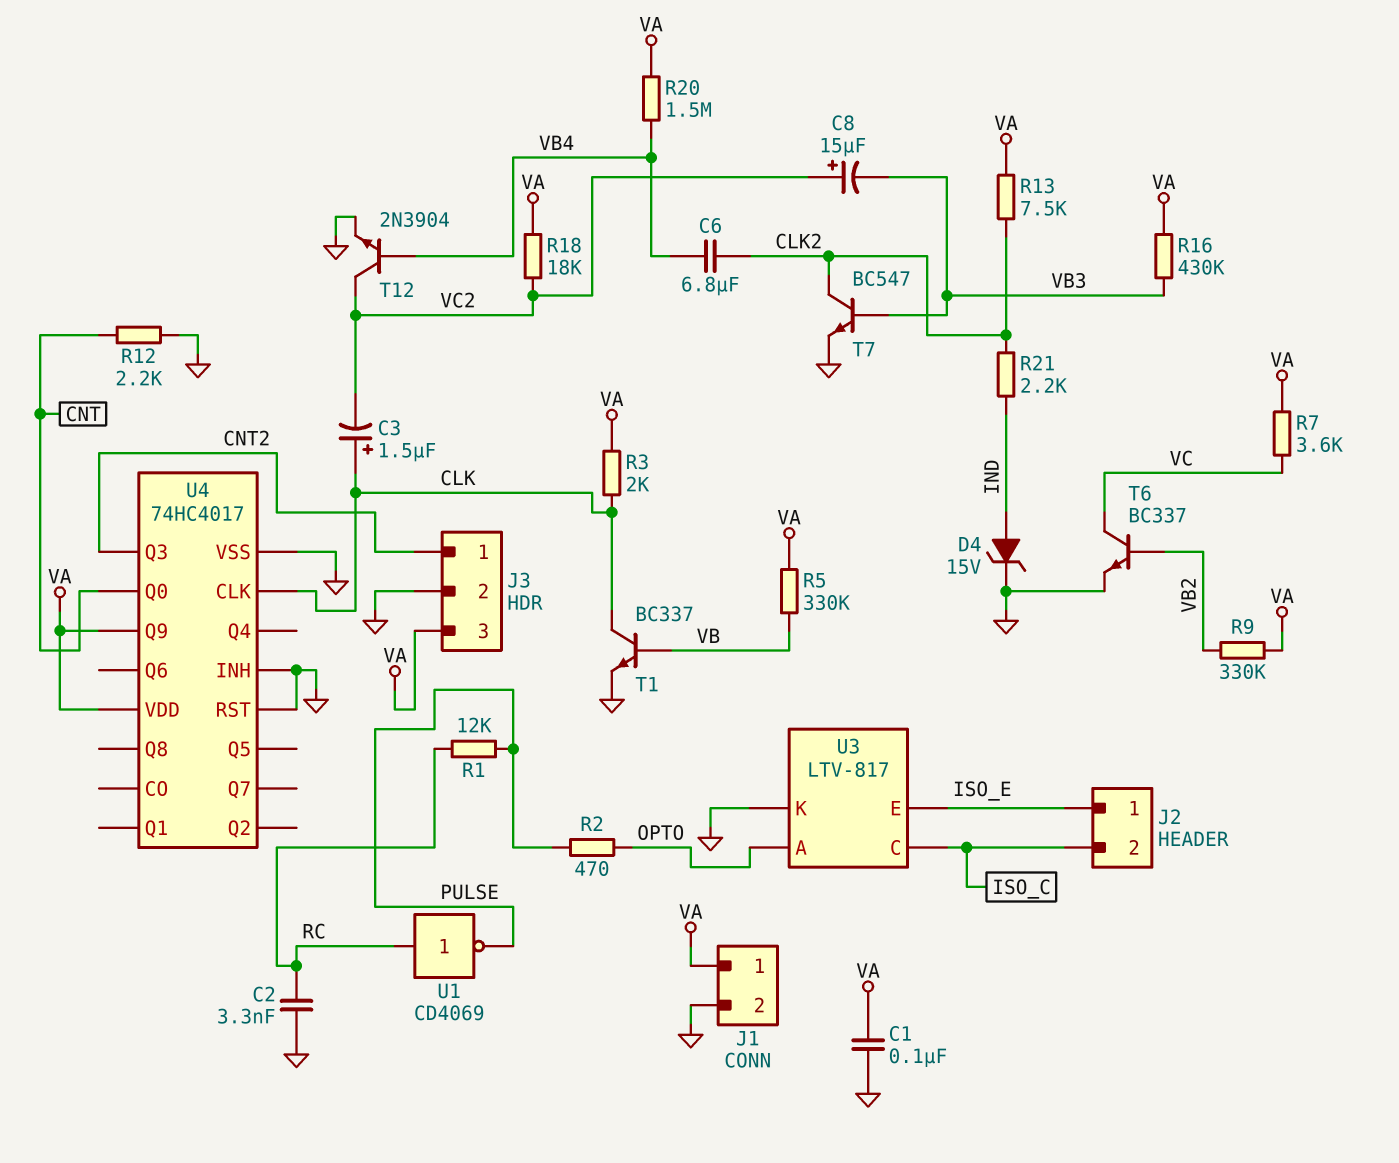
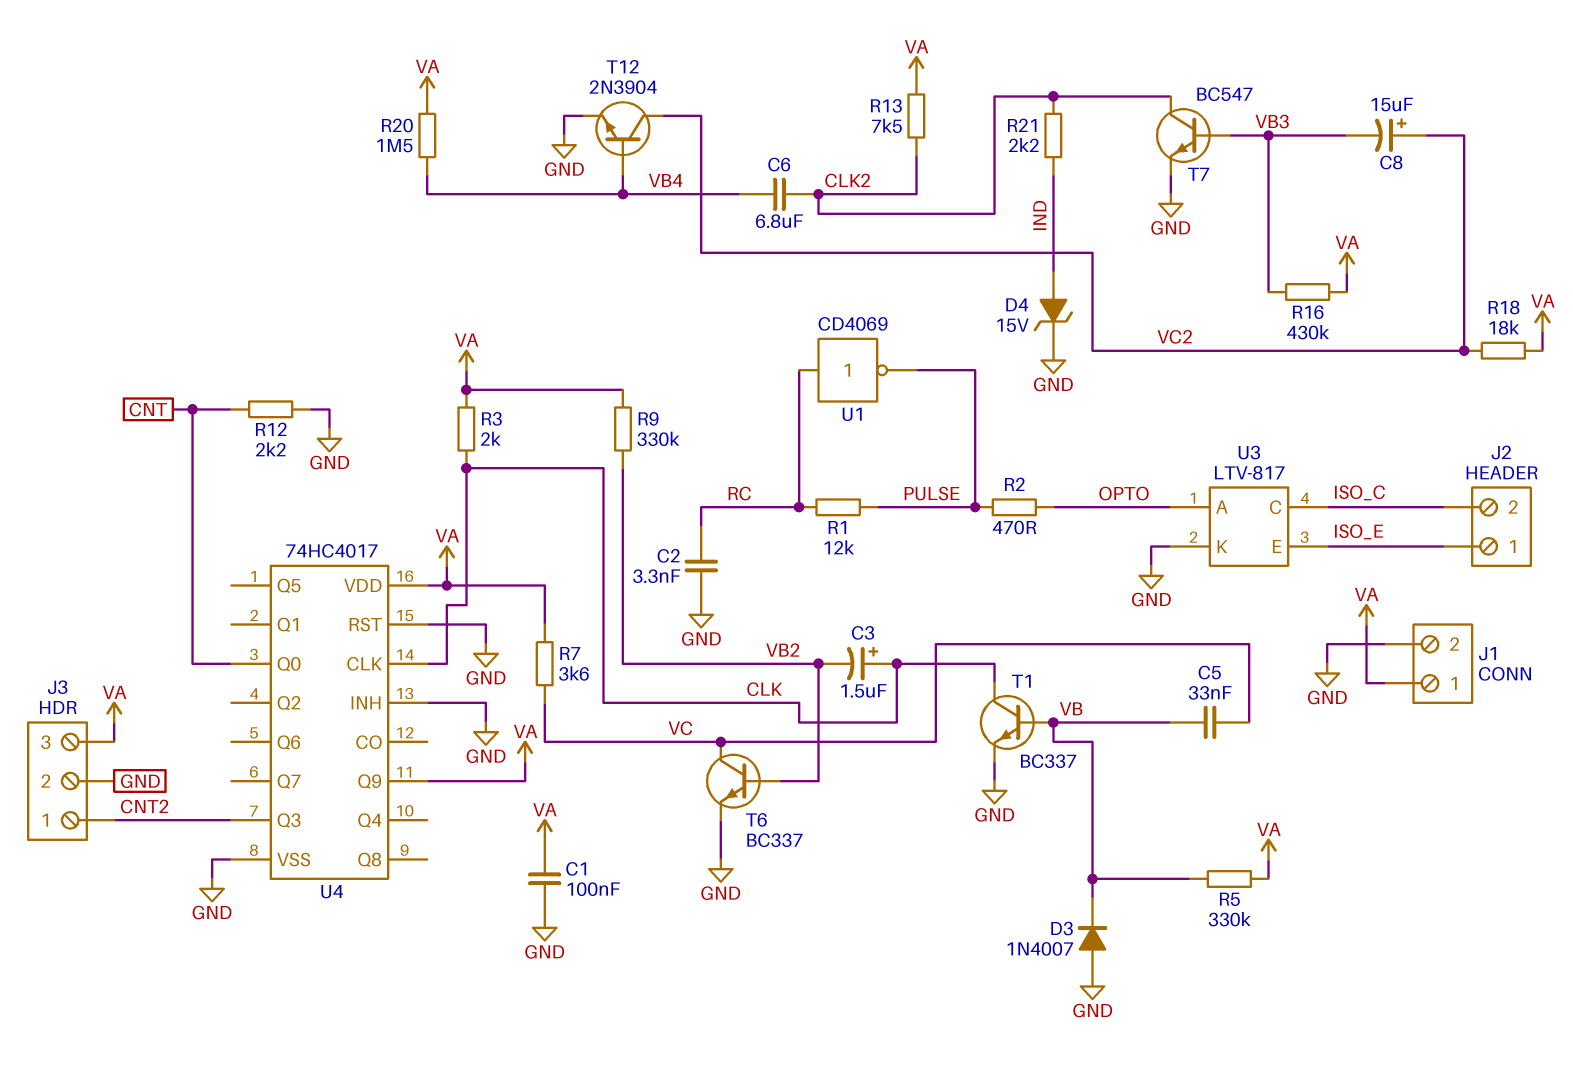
C3: 1.5uF (plus CLK, minus VC2) -> 1.5uF (plus CLK, minus VB2)
C5: none -> 33nF (VB, VC)
D3: none -> diode 1N4007 (A GND, K VB)

